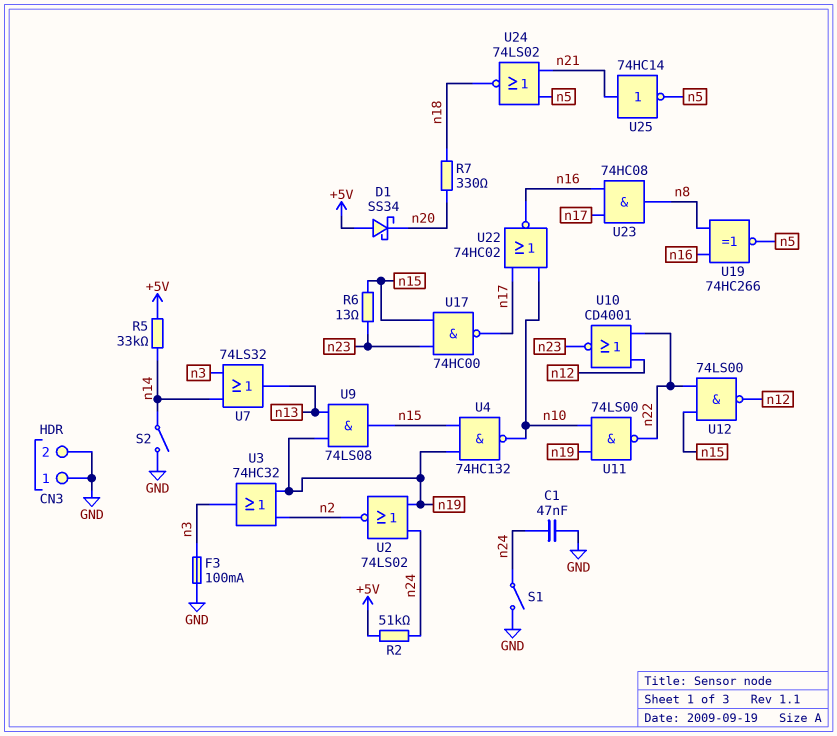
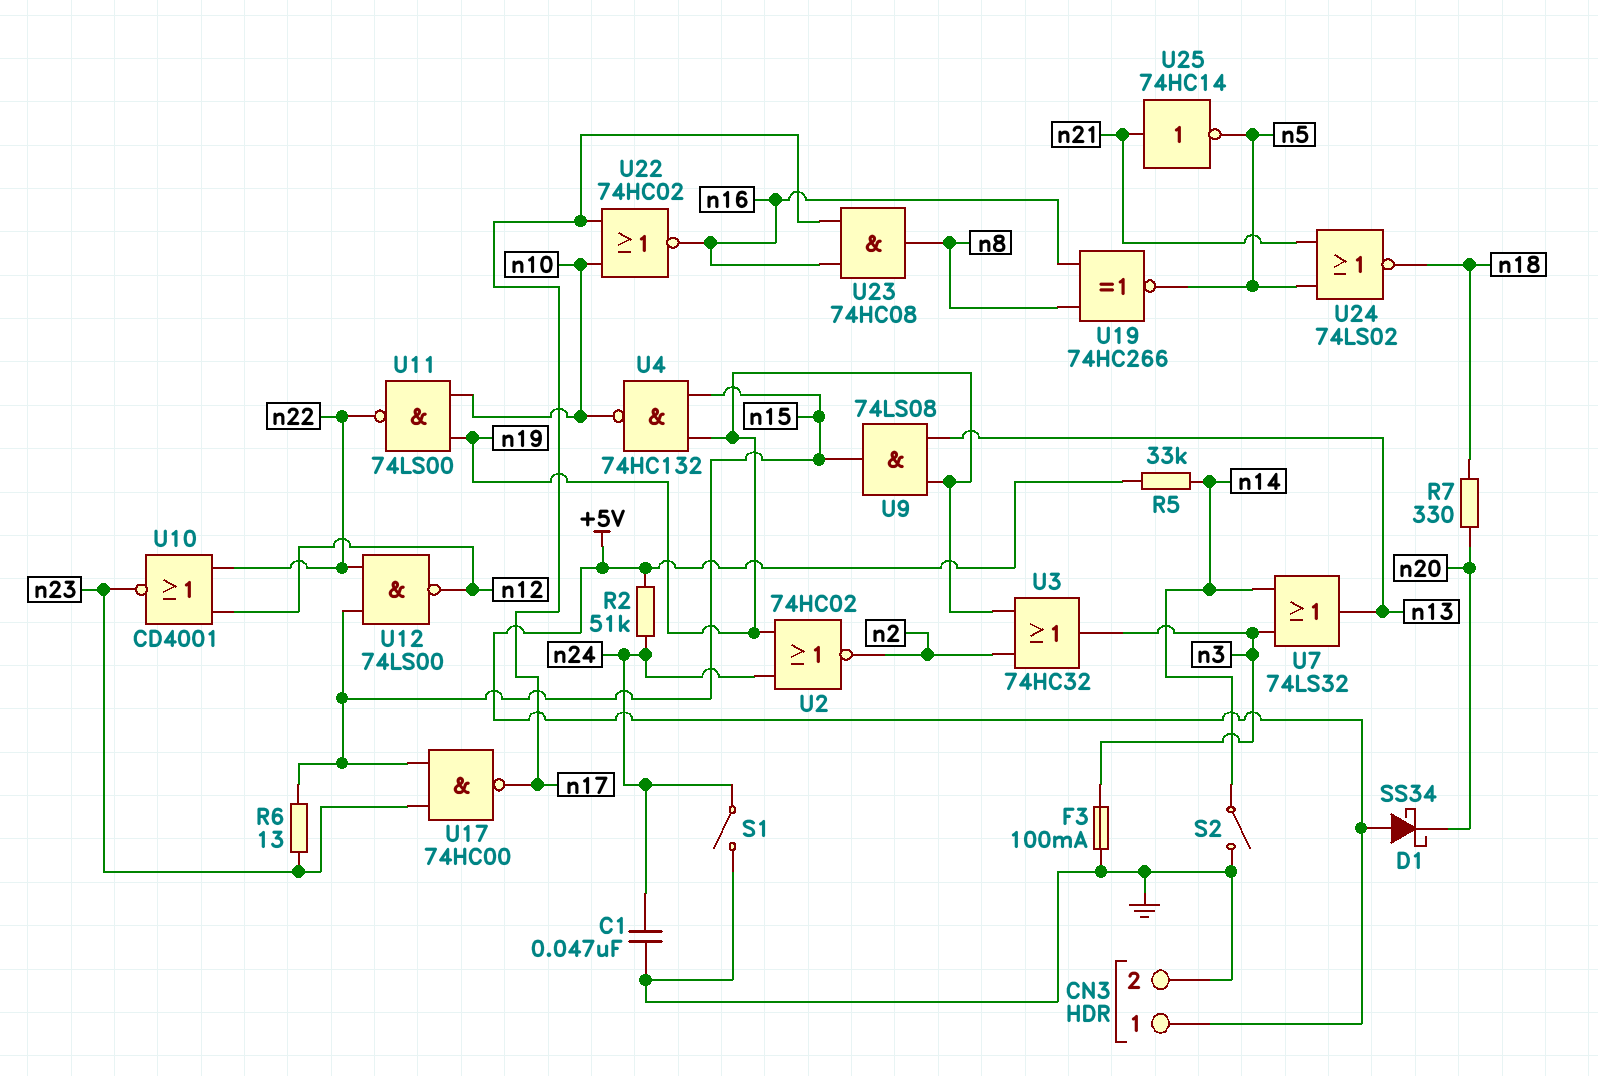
CN3 pin 1: GND -> +5V
U2: NOR 74LS02 (in n19, in n24, out n2) -> NOR 74HC02 (in n19, in n24, out n2)

